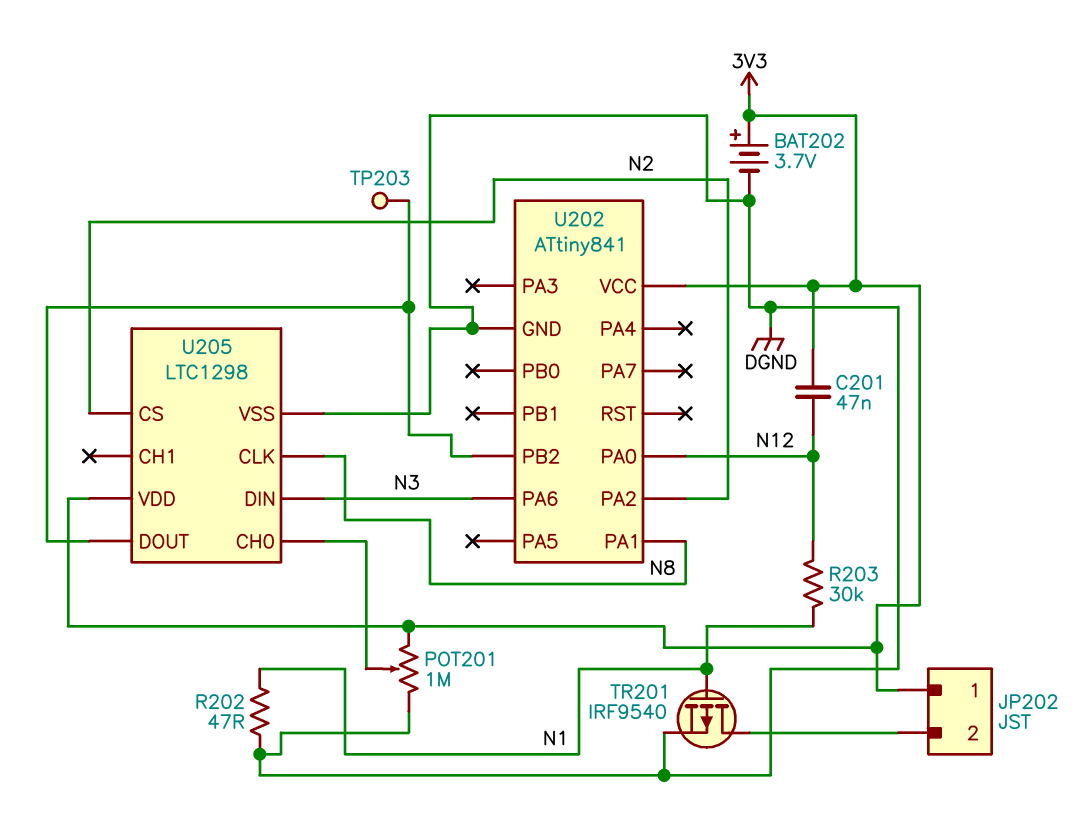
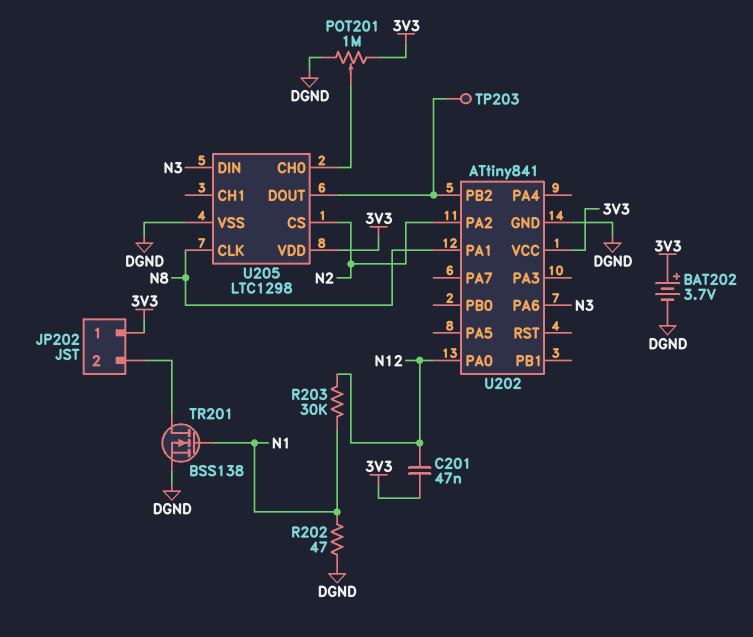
TR201: PMOS IRF9540 (G N1, D JP202/2, S DGND) -> NMOS BSS138 (G N1, D JP202/2, S DGND)

